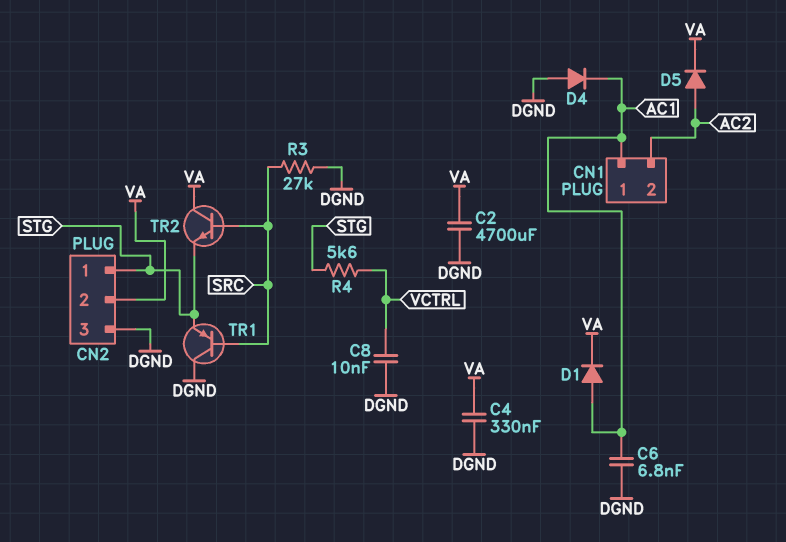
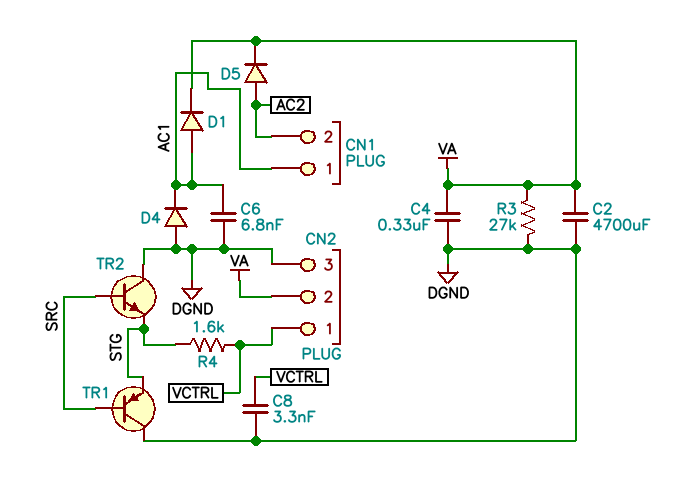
C8: 10nF (DGND, VCTRL) -> 3.3nF (DGND, VCTRL)
CN2 pin 1: STG -> VCTRL
R3: 27k (DGND, SRC) -> 27k (DGND, VA)
R4: 5.6k (STG, VCTRL) -> 1.6k (STG, VCTRL)
TR2: NPN (B SRC, C VA, E STG) -> NPN (B SRC, C DGND, E STG)

